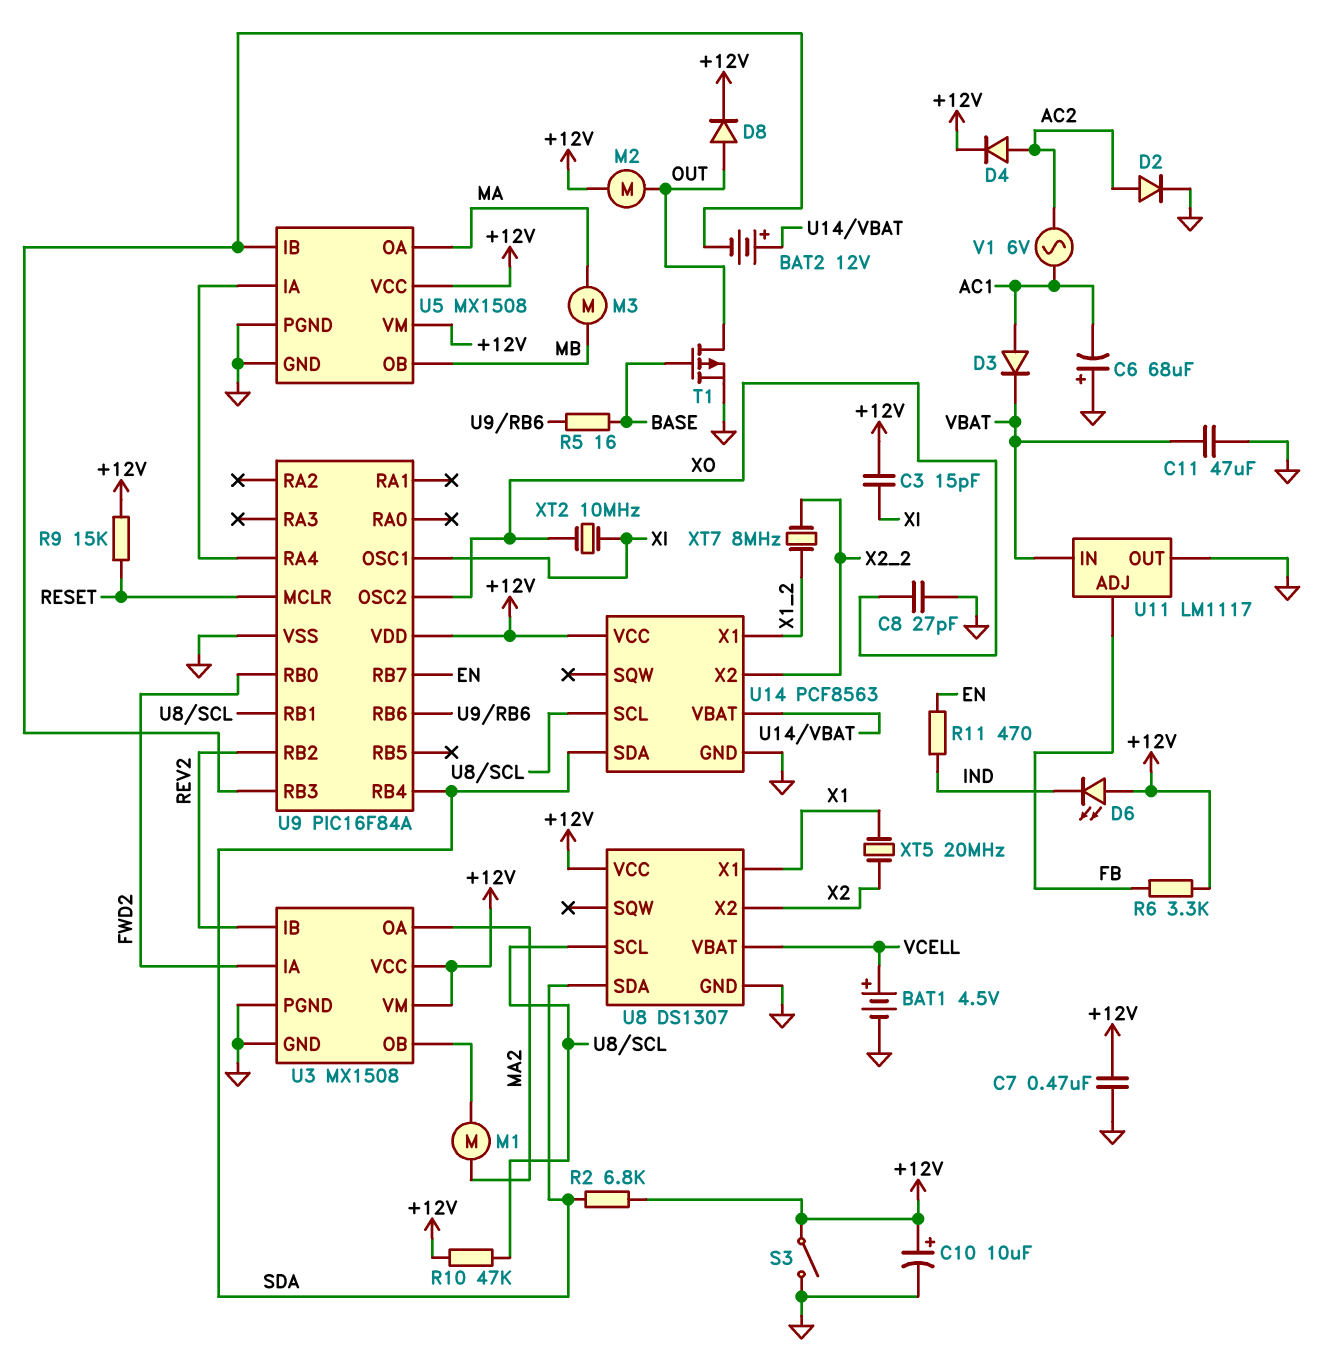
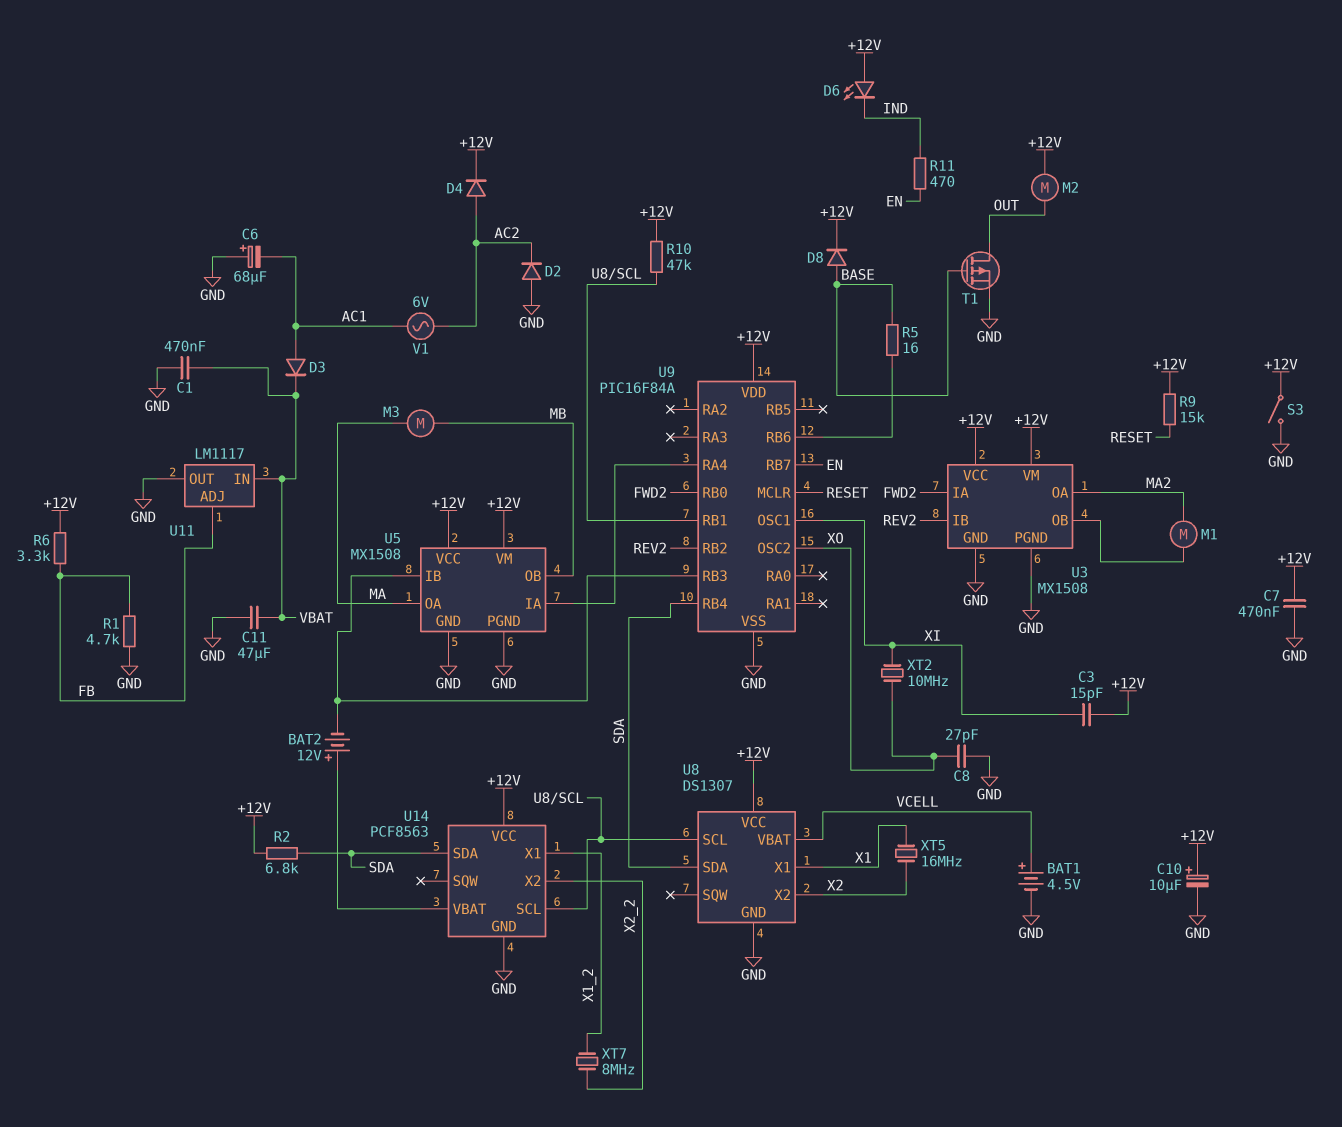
C1: none -> 470nF (GND, VBAT)
D2: diode (A AC2, K GND) -> diode (A GND, K AC2)
D8: diode (A OUT, K +12V) -> diode (A BASE, K +12V)
R1: none -> 4.7k (FB, GND)
XT5: 20MHz (X1, X2) -> 16MHz (X1, X2)

